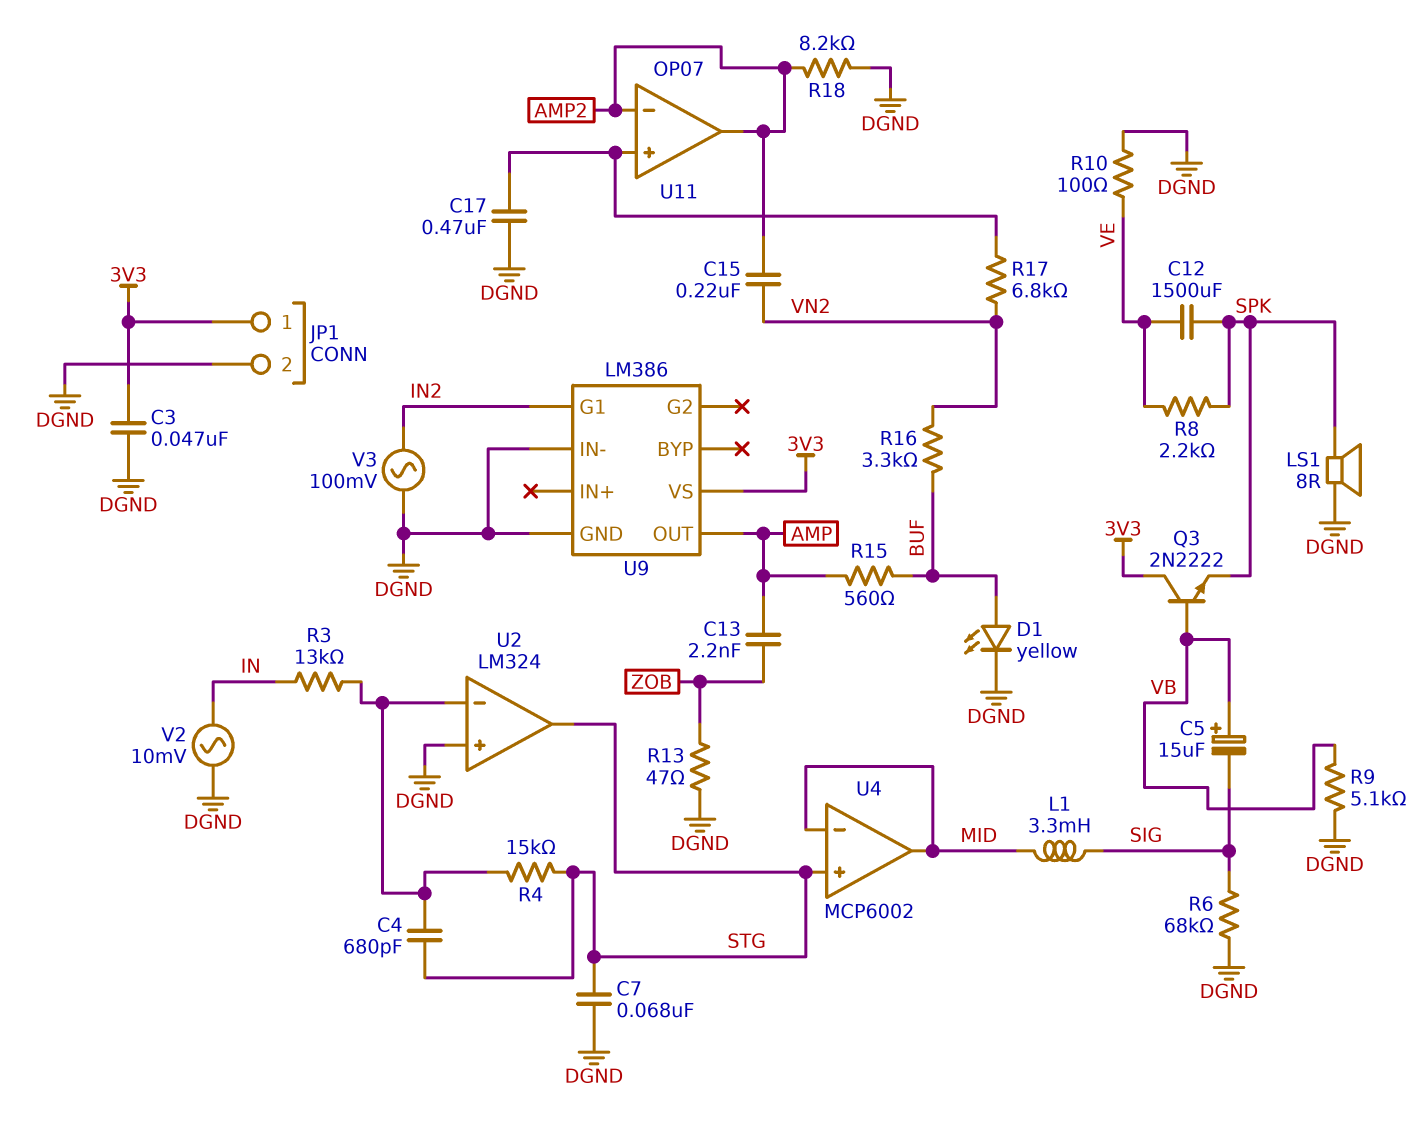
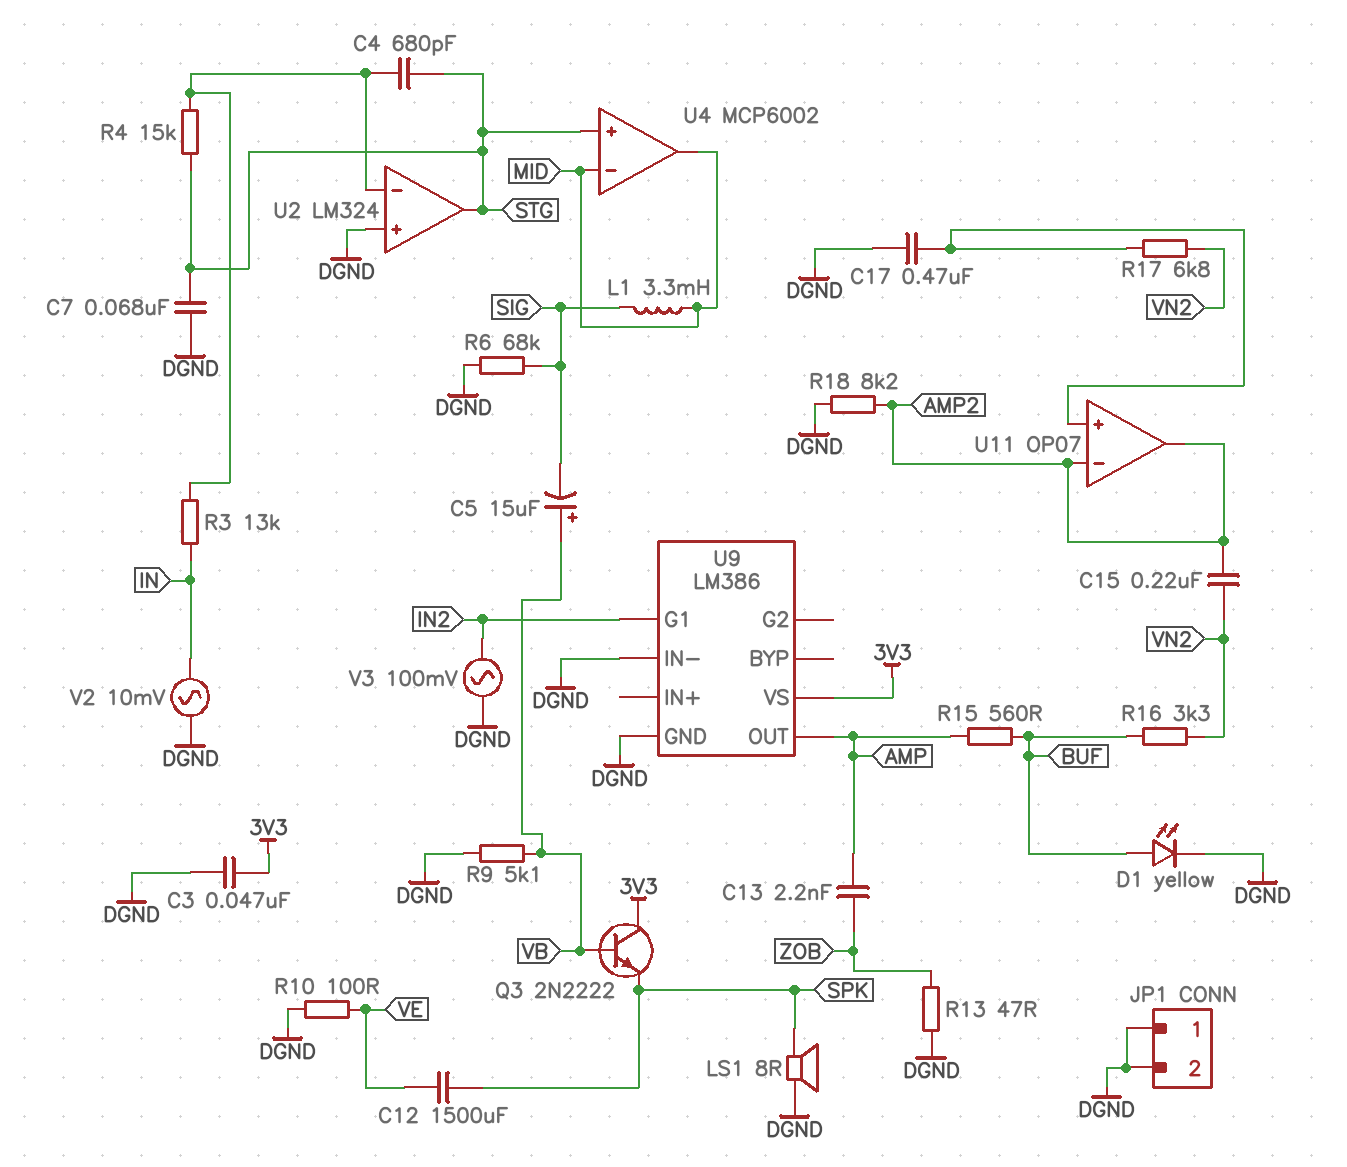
JP1 pin 1: 3V3 -> DGND
R8: 2.2k (SPK, VE) -> none

